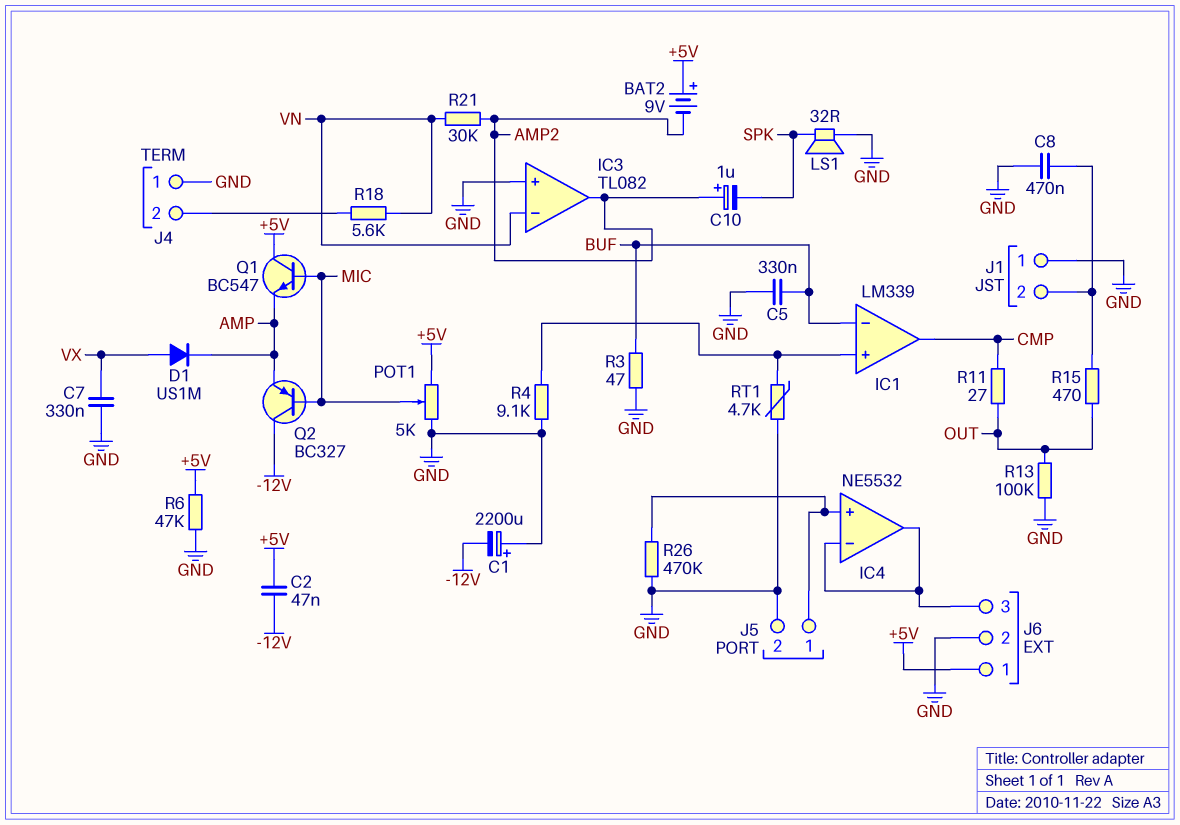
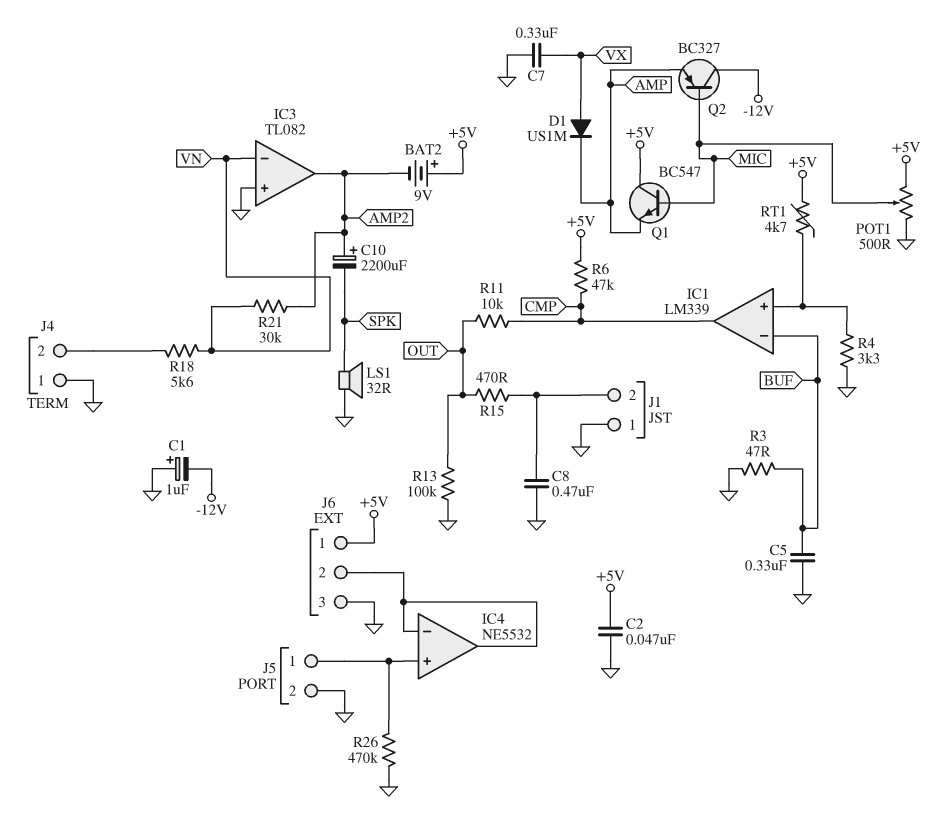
C1: 2200uF (plus GND, minus -12V) -> 1uF (plus GND, minus -12V)
C2: 47nF (+5V, -12V) -> 47nF (+5V, GND)
C10: 1uF (plus AMP2, minus SPK) -> 2200uF (plus AMP2, minus SPK)
J6 pin 2: GND -> IC4/in-
J6 pin 3: IC4/in- -> GND
POT1: 5k (+5V, GND, wiper MIC) -> 500 (+5V, GND, wiper MIC)
R4: 9.1k (GND, IC1/in+) -> 3.3k (GND, IC1/in+)
R6: 47k (+5V, GND) -> 47k (+5V, CMP)
R11: 27 (CMP, OUT) -> 10k (CMP, OUT)
RT1: 4.7k (GND, IC1/in+) -> 4.7k (+5V, IC1/in+)

